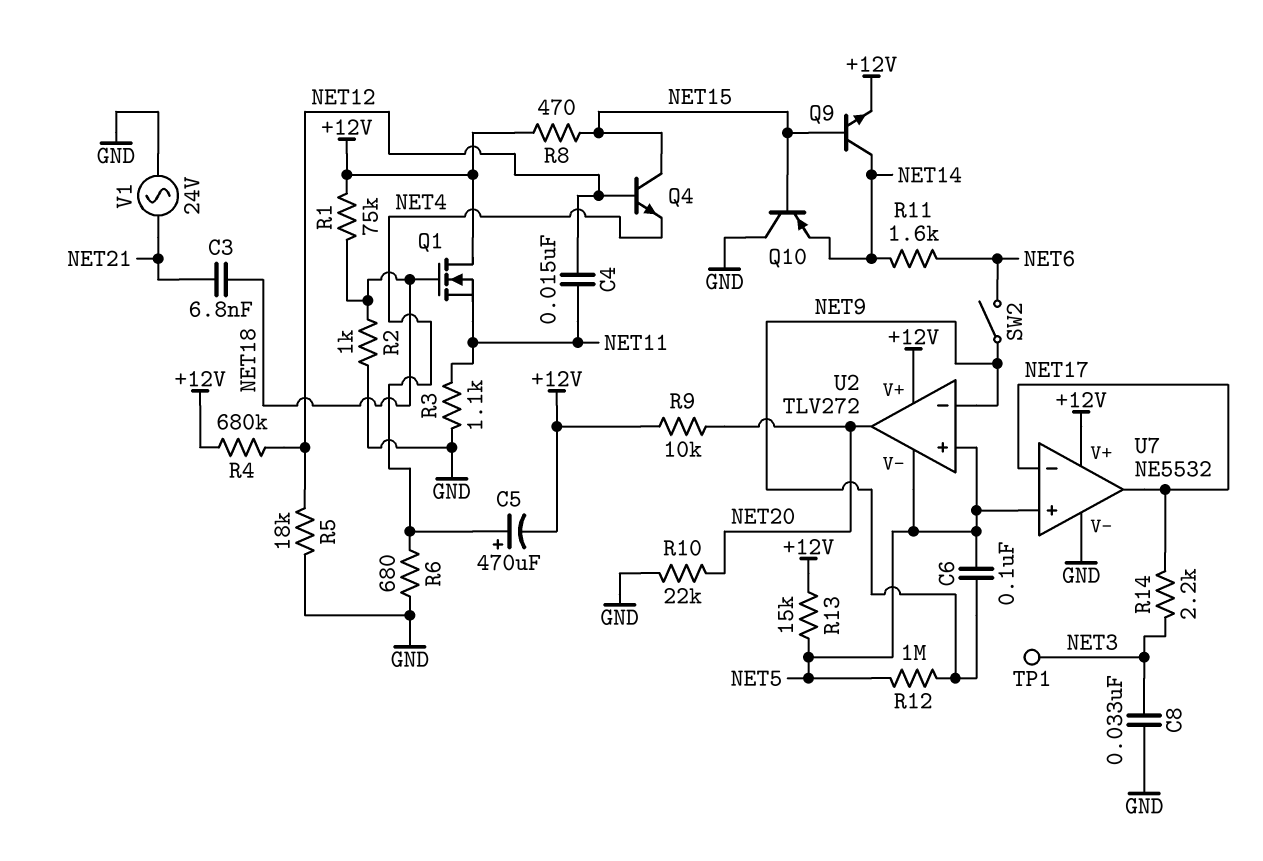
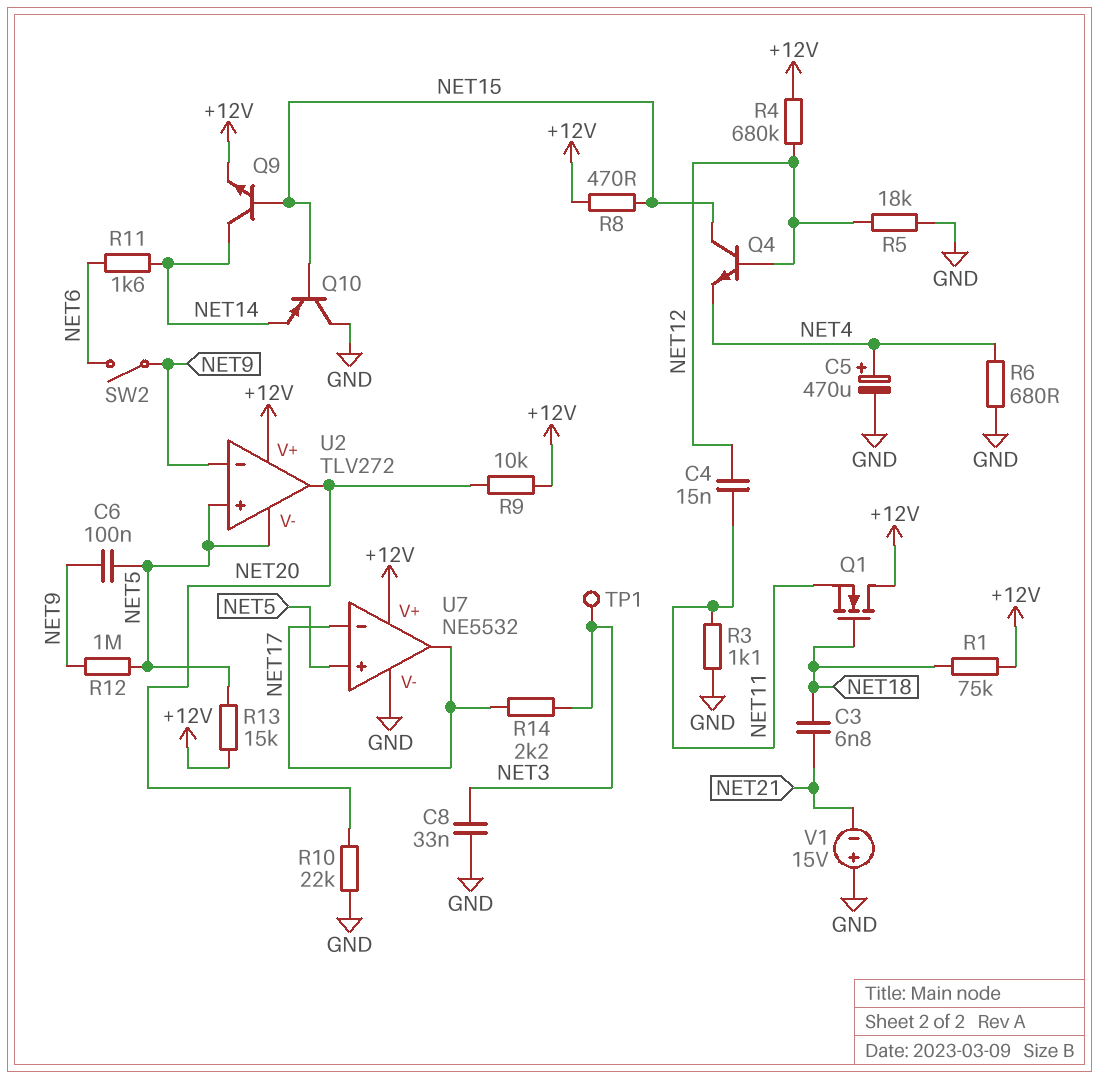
C5: 470uF (plus NET4, minus +12V) -> 470uF (plus NET4, minus GND)
R2: 1k (GND, NET18) -> none
V1: AC 24V (GND, NET21) -> 15V (plus GND, minus NET21)

